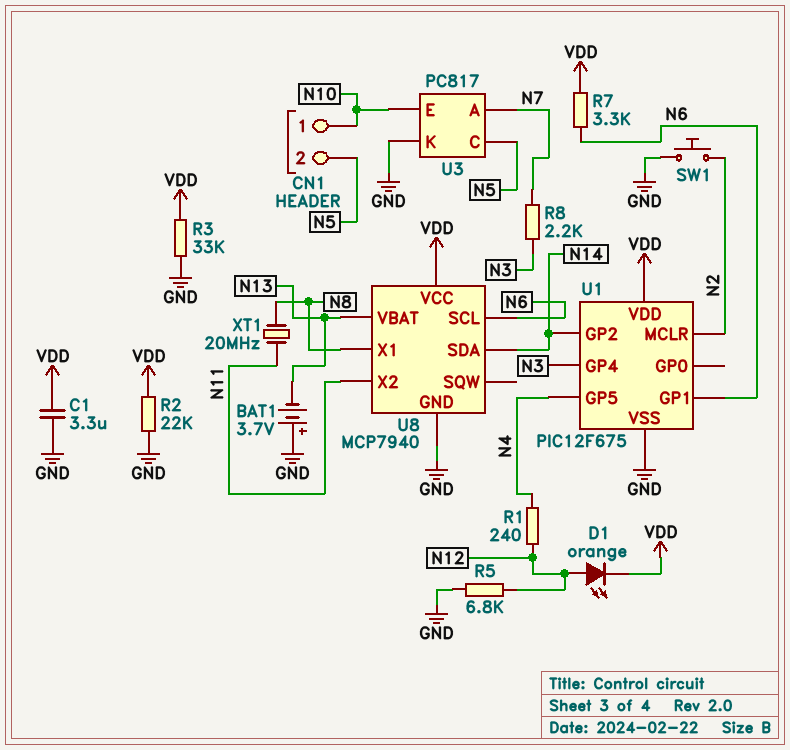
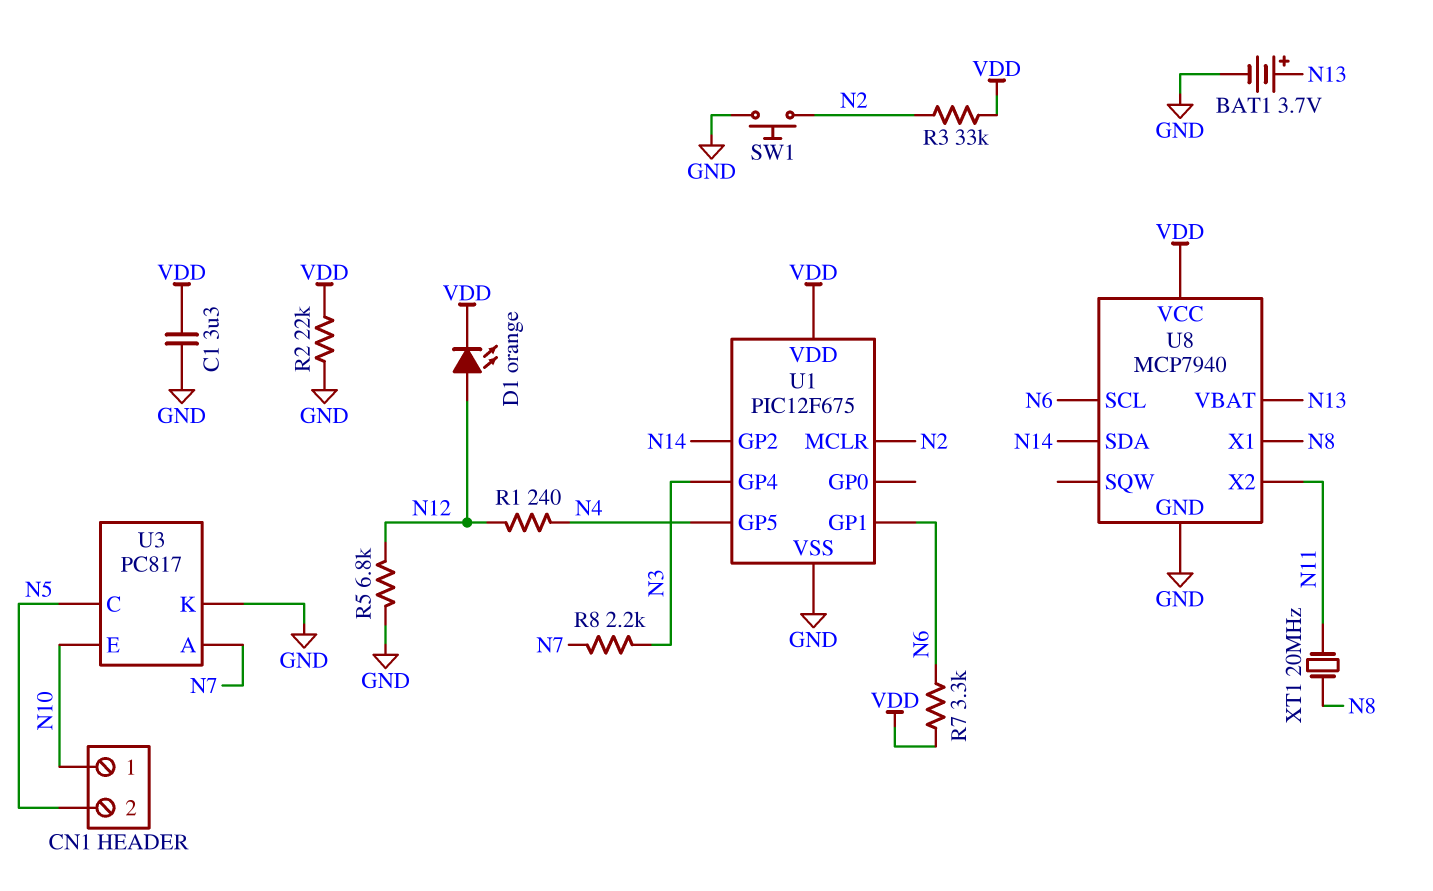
BAT1: 3.7V (plus GND, minus N13) -> 3.7V (plus N13, minus GND)
R3: 33k (GND, VDD) -> 33k (N2, VDD)

